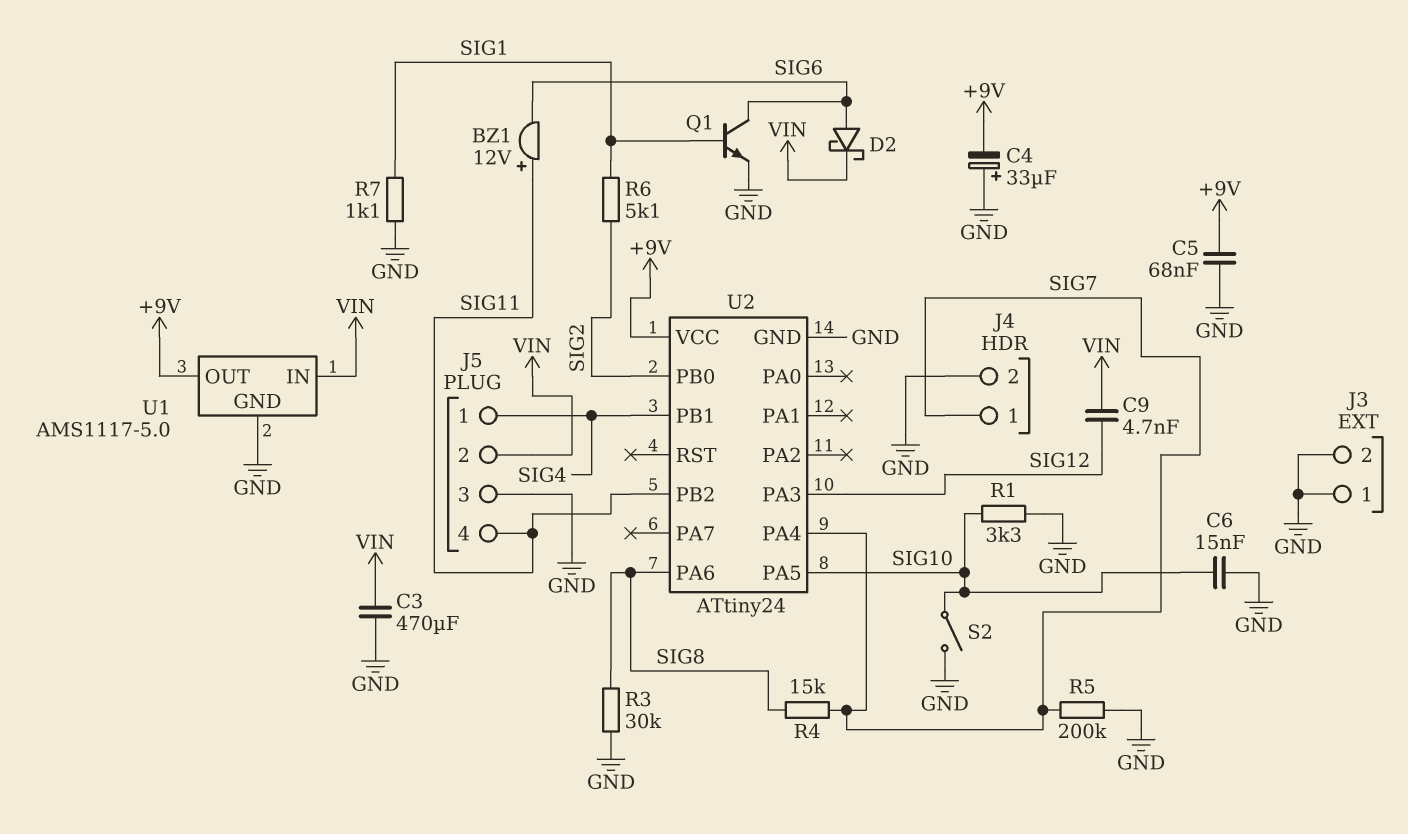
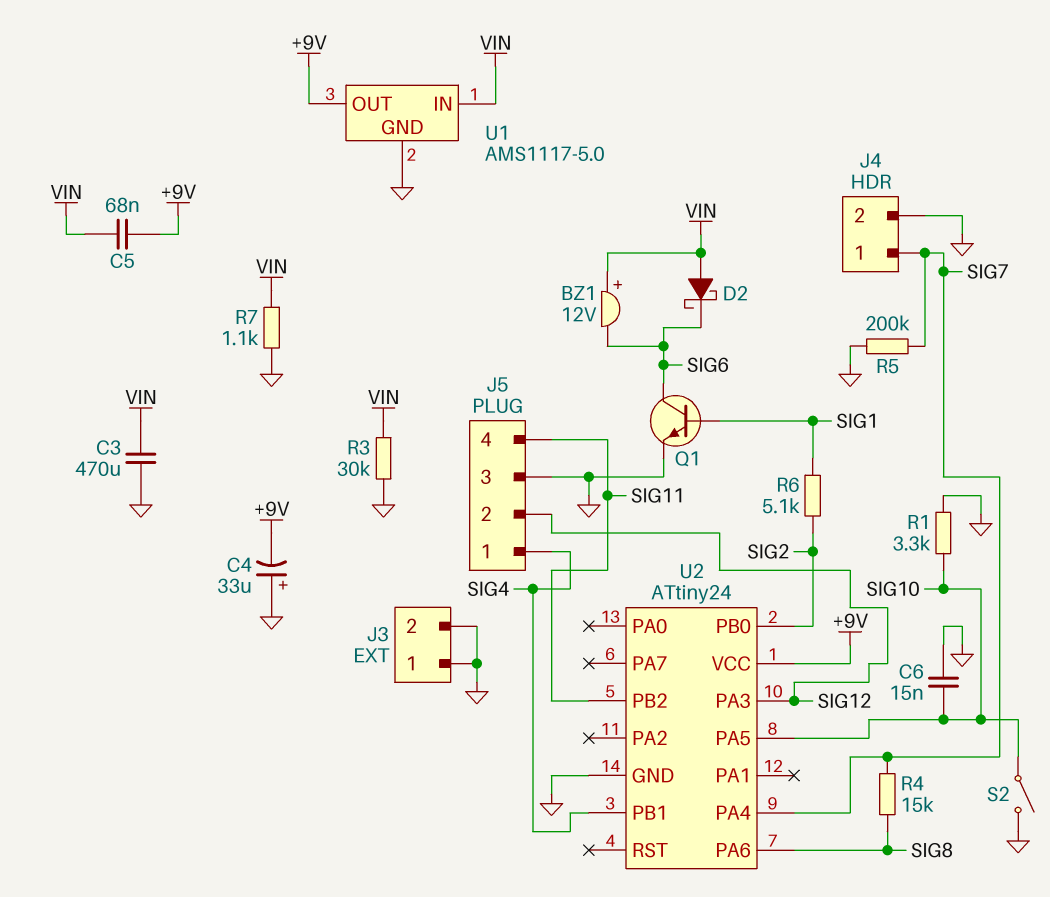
BZ1: buzzer 12V (plus SIG11, minus SIG6) -> buzzer 12V (plus VIN, minus SIG6)
C5: 68nF (+9V, GND) -> 68nF (+9V, VIN)
C9: 4.7nF (SIG12, VIN) -> none
D2: schottky (A SIG6, K VIN) -> schottky (A VIN, K SIG6)
J5 pin 2: VIN -> SIG12
R3: 30k (GND, SIG8) -> 30k (GND, VIN)
R7: 1.1k (GND, SIG1) -> 1.1k (GND, VIN)

